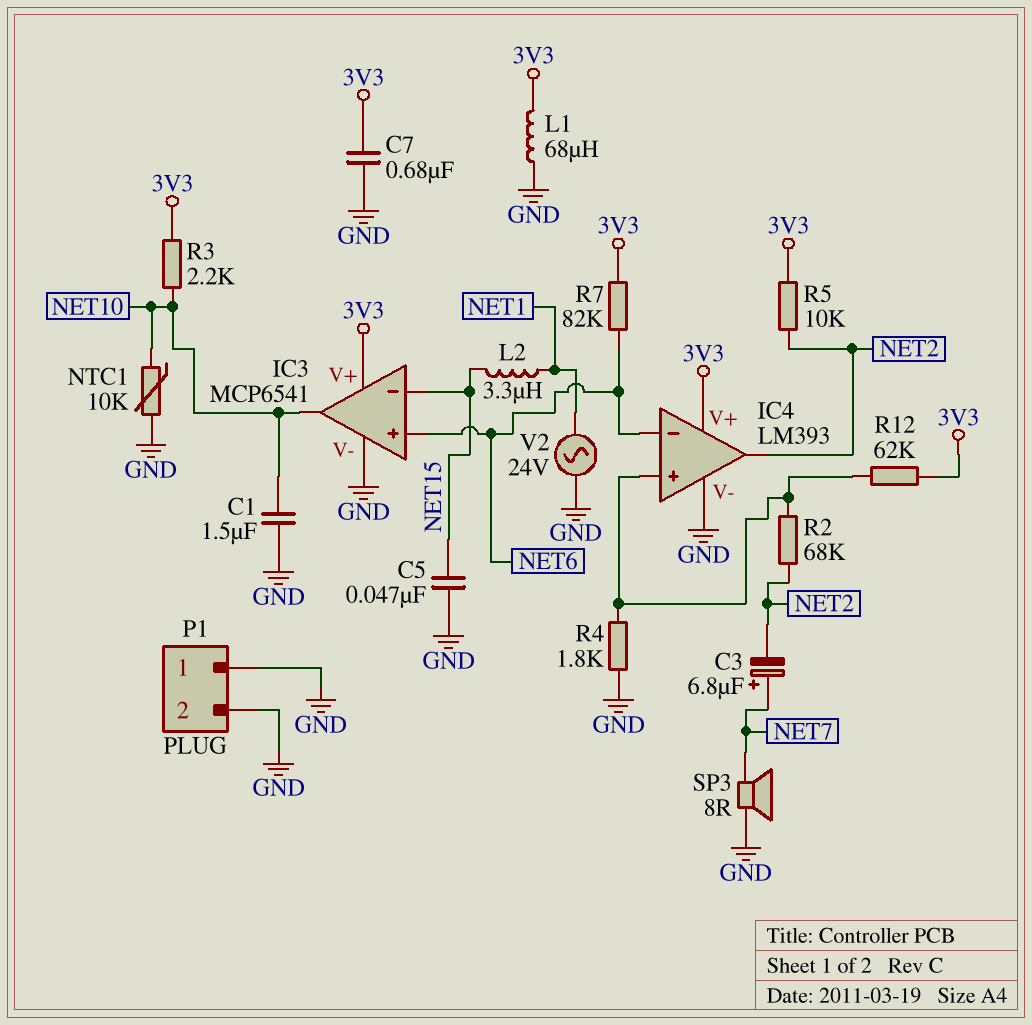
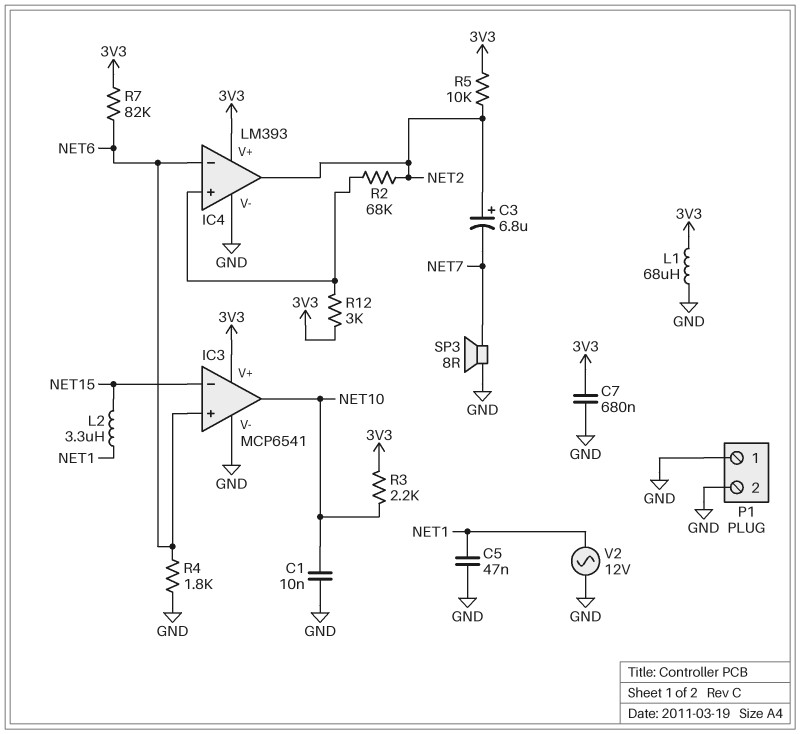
C1: 1.5uF (GND, NET10) -> 10nF (GND, NET10)
C3: 6.8uF (plus NET7, minus NET2) -> 6.8uF (plus NET2, minus NET7)
C5: 47nF (GND, NET15) -> 47nF (GND, NET1)
NTC1: 10k (GND, NET10) -> none
R4: 1.8k (GND, IC4/in+) -> 1.8k (GND, NET6)
R12: 62k (3V3, IC4/in+) -> 3k (3V3, IC4/in+)
V2: AC 24V (GND, NET1) -> AC 12V (GND, NET1)

